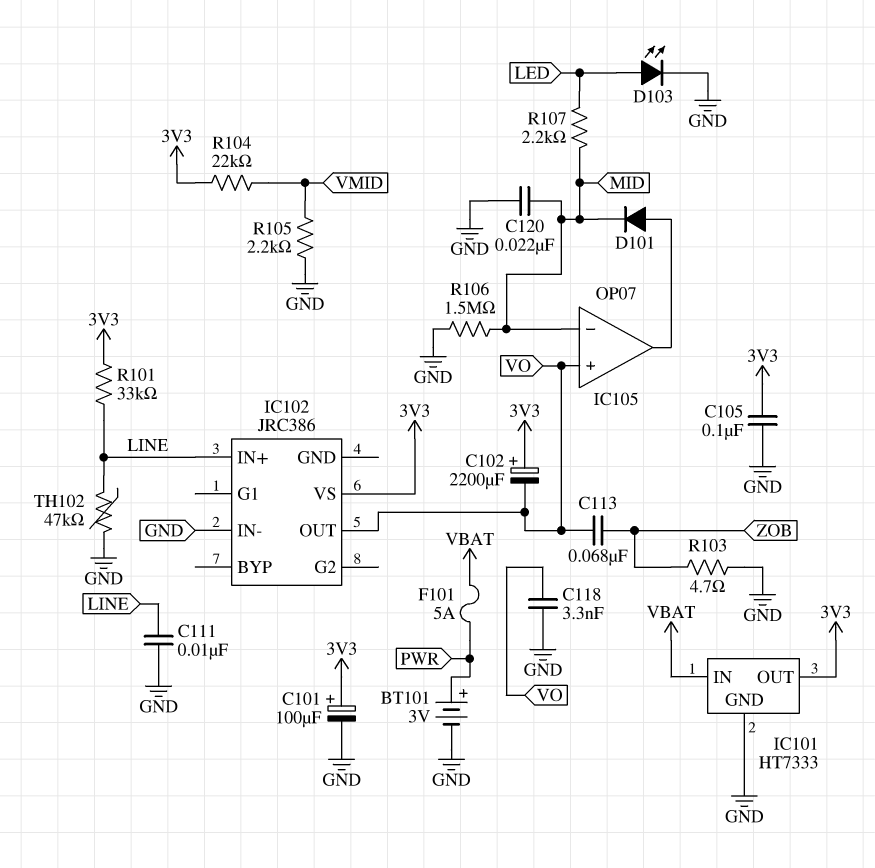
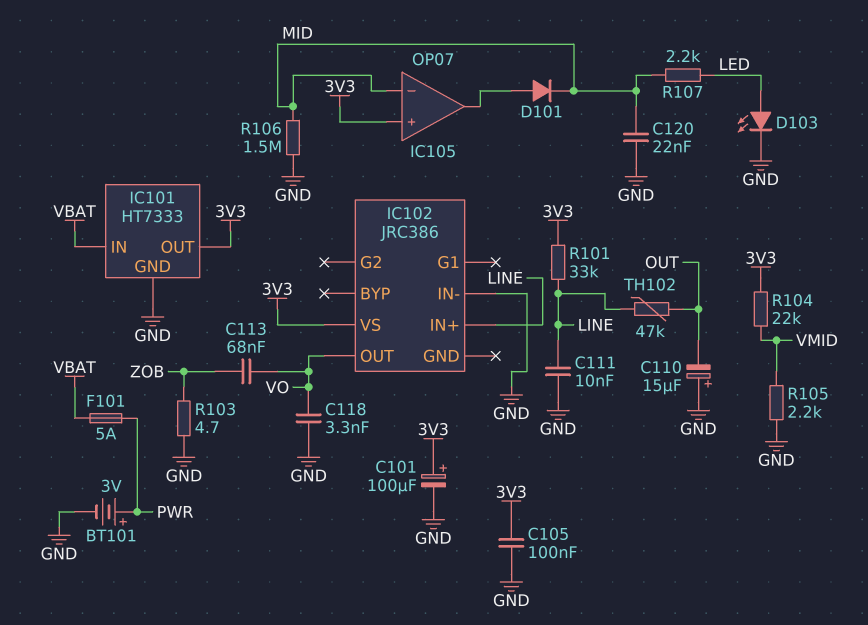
C102: 2200uF (plus 3V3, minus VO) -> none
C110: none -> 15uF (plus GND, minus OUT)
IC105 pin in+: VO -> 3V3
TH102: 47k (GND, LINE) -> 47k (LINE, OUT)

